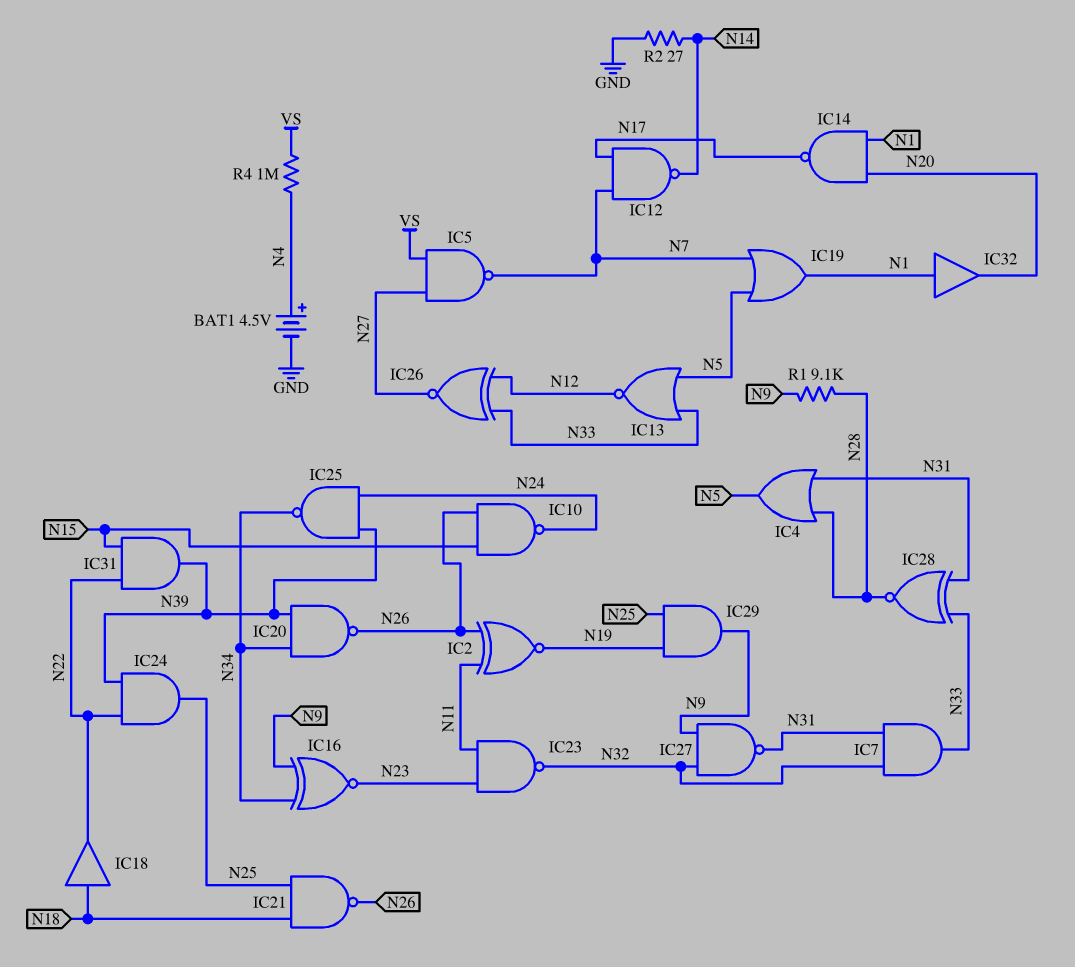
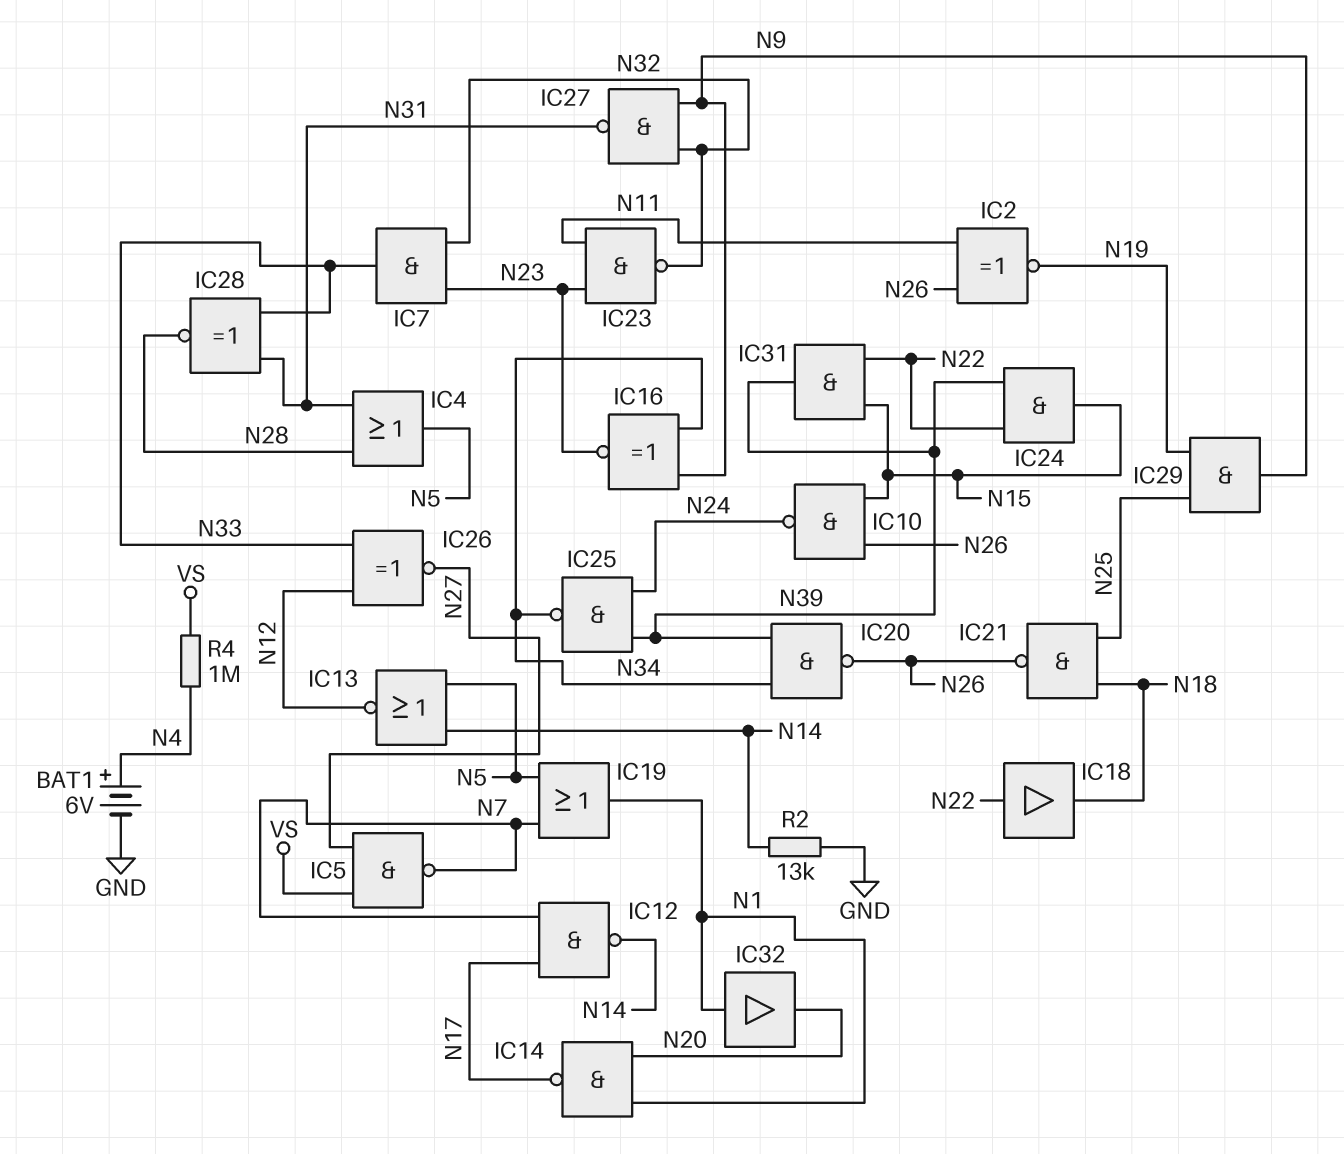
BAT1: 4.5V (plus N4, minus GND) -> 6V (plus N4, minus GND)
IC7: AND (in N31, in N32, out N33) -> AND (in N23, in N32, out N33)
IC13: NOR (in N5, in N33, out N12) -> NOR (in N5, in N14, out N12)
IC18: buffer (in N18, out N22) -> buffer (in N22, out N18)
IC24: AND (in N22, in N39, out N25) -> AND (in N22, in N39, out N15)
R1: 9.1k (N9, N28) -> none
R2: 27 (GND, N14) -> 13k (GND, N14)

